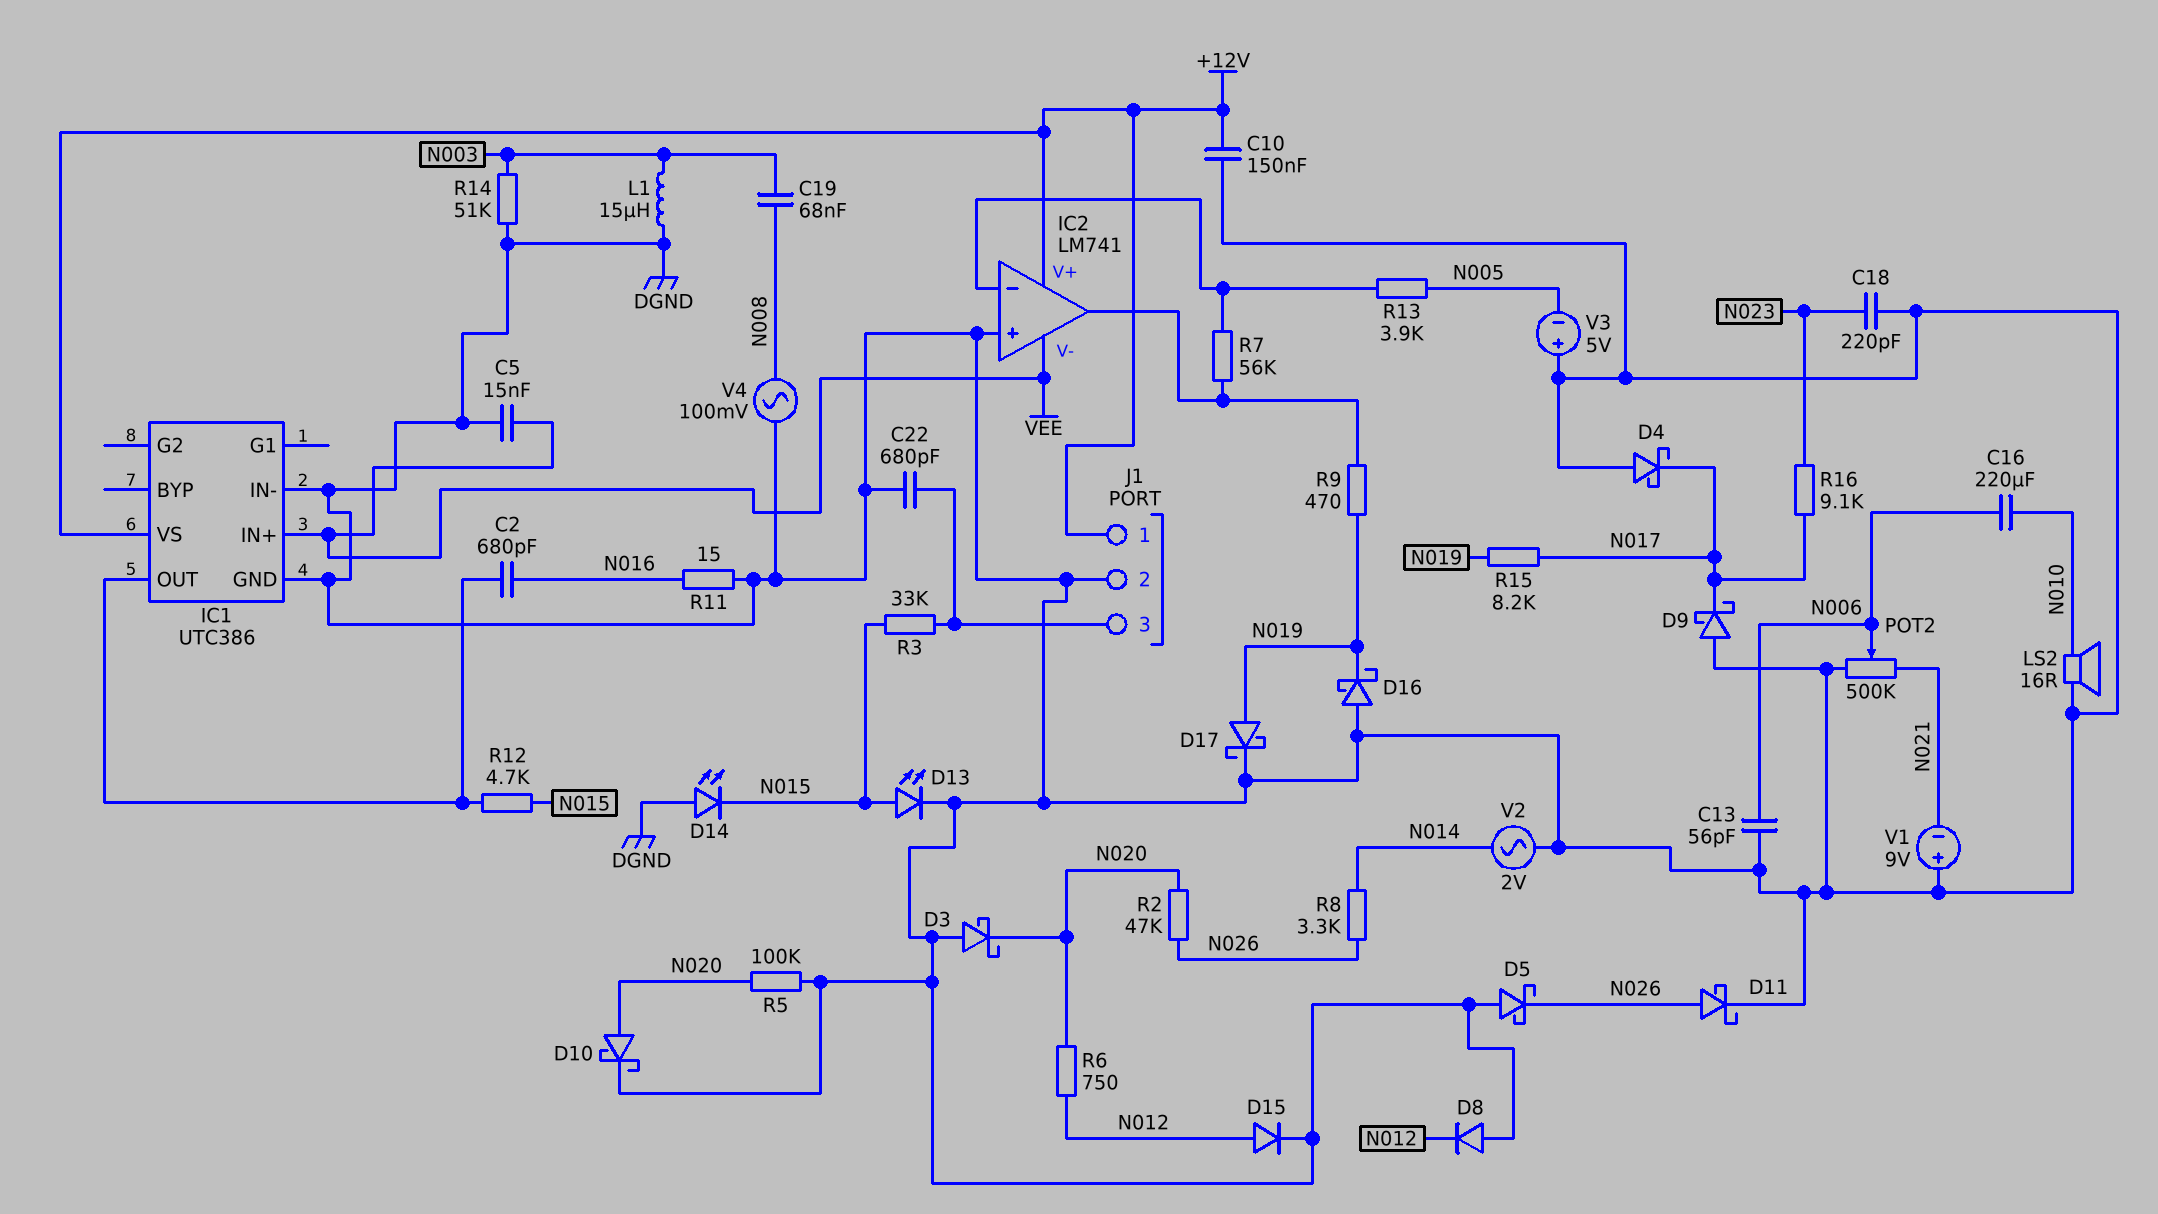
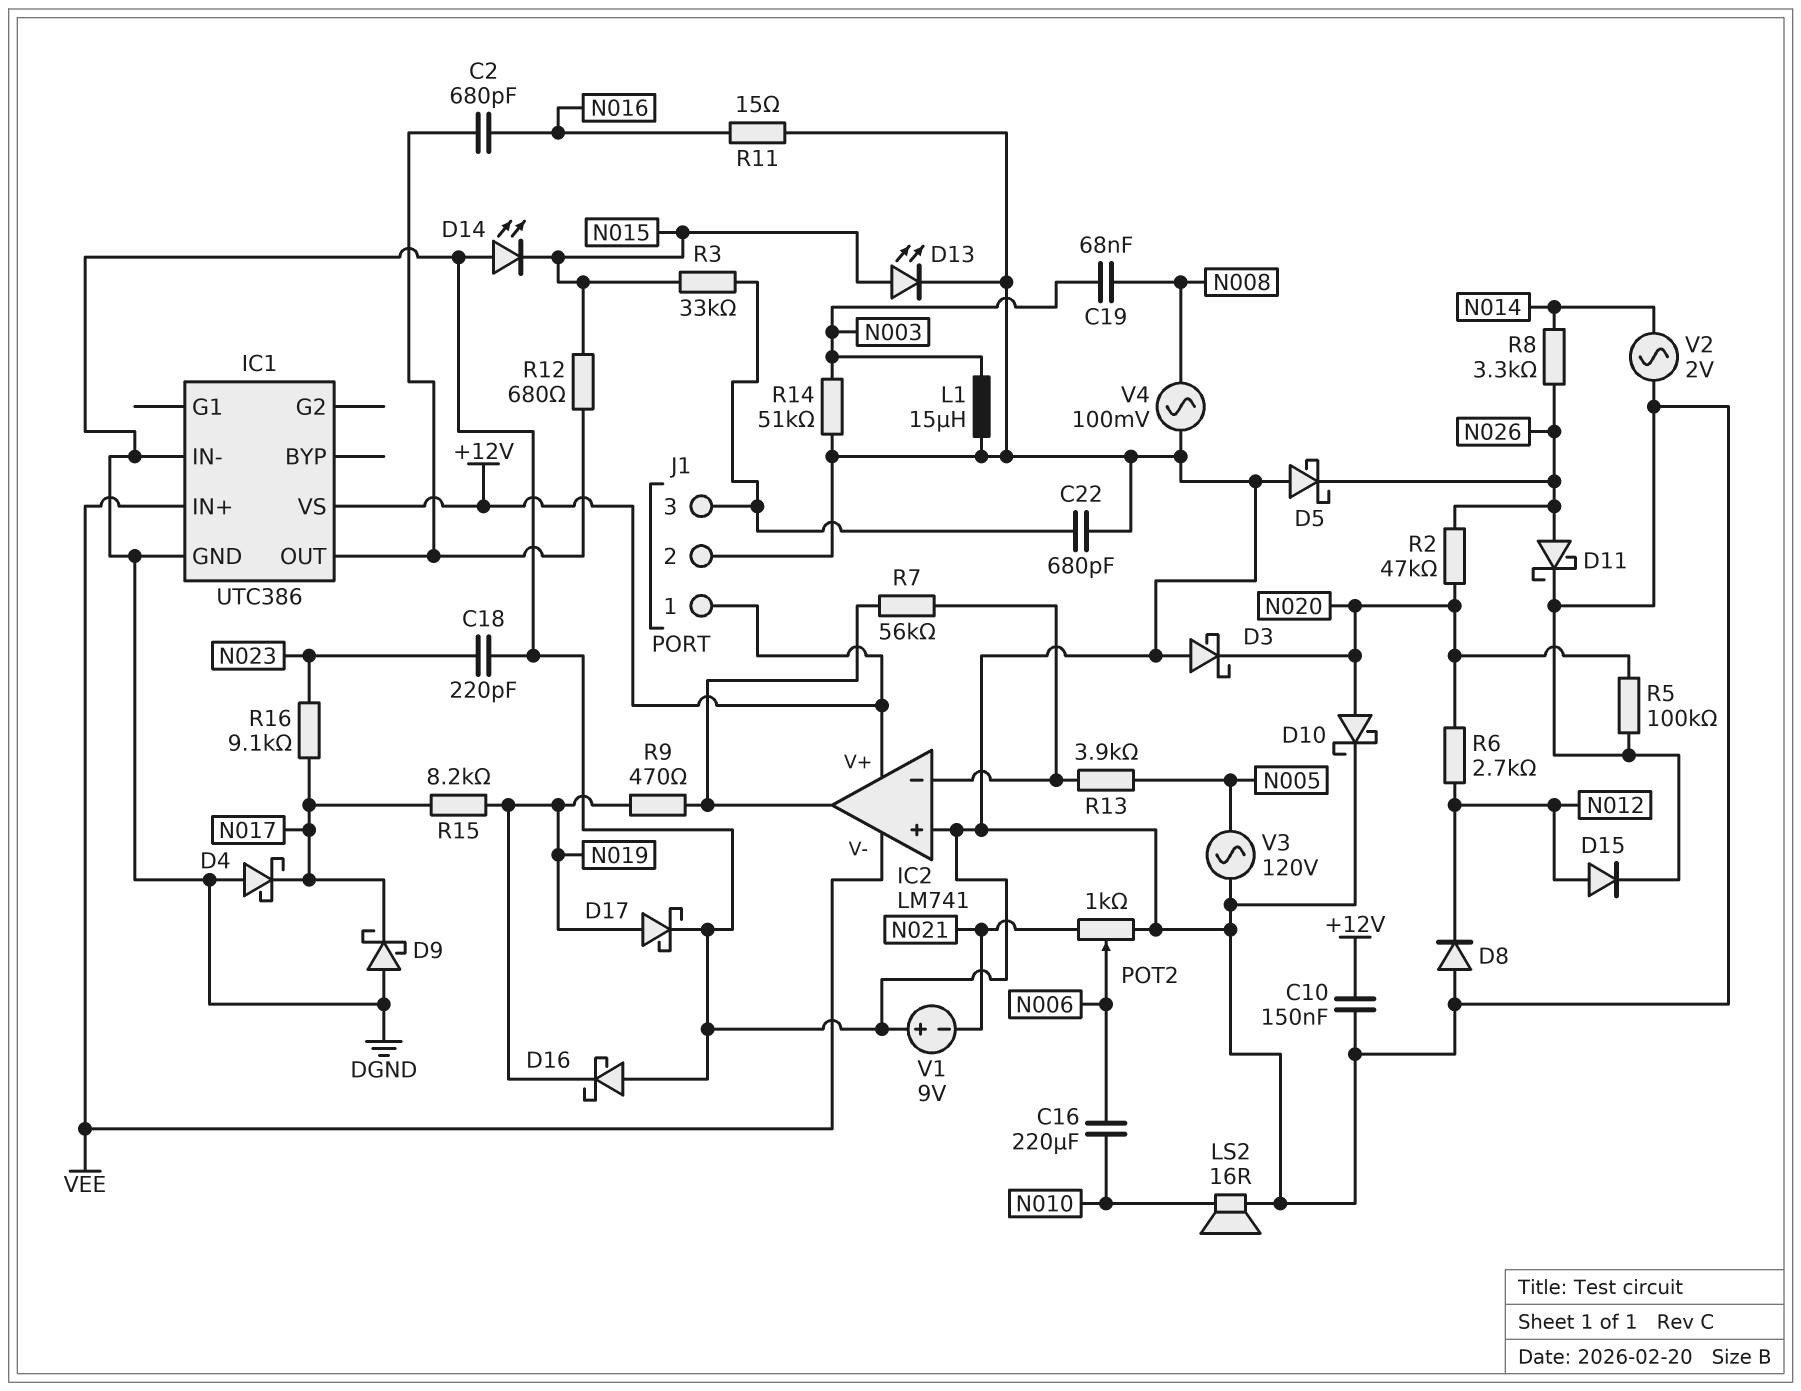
C5: 15nF (DGND, VEE) -> none
C13: 56pF (DGND, N006) -> none
POT2: 500k (DGND, N021, wiper N006) -> 1k (DGND, N021, wiper N006)
R6: 750 (N012, N020) -> 2.7k (N012, N020)
R12: 4.7k (IC1/OUT, N015) -> 680 (IC1/OUT, N015)
V3: 5V (plus DGND, minus N005) -> AC 120V (DGND, N005)

